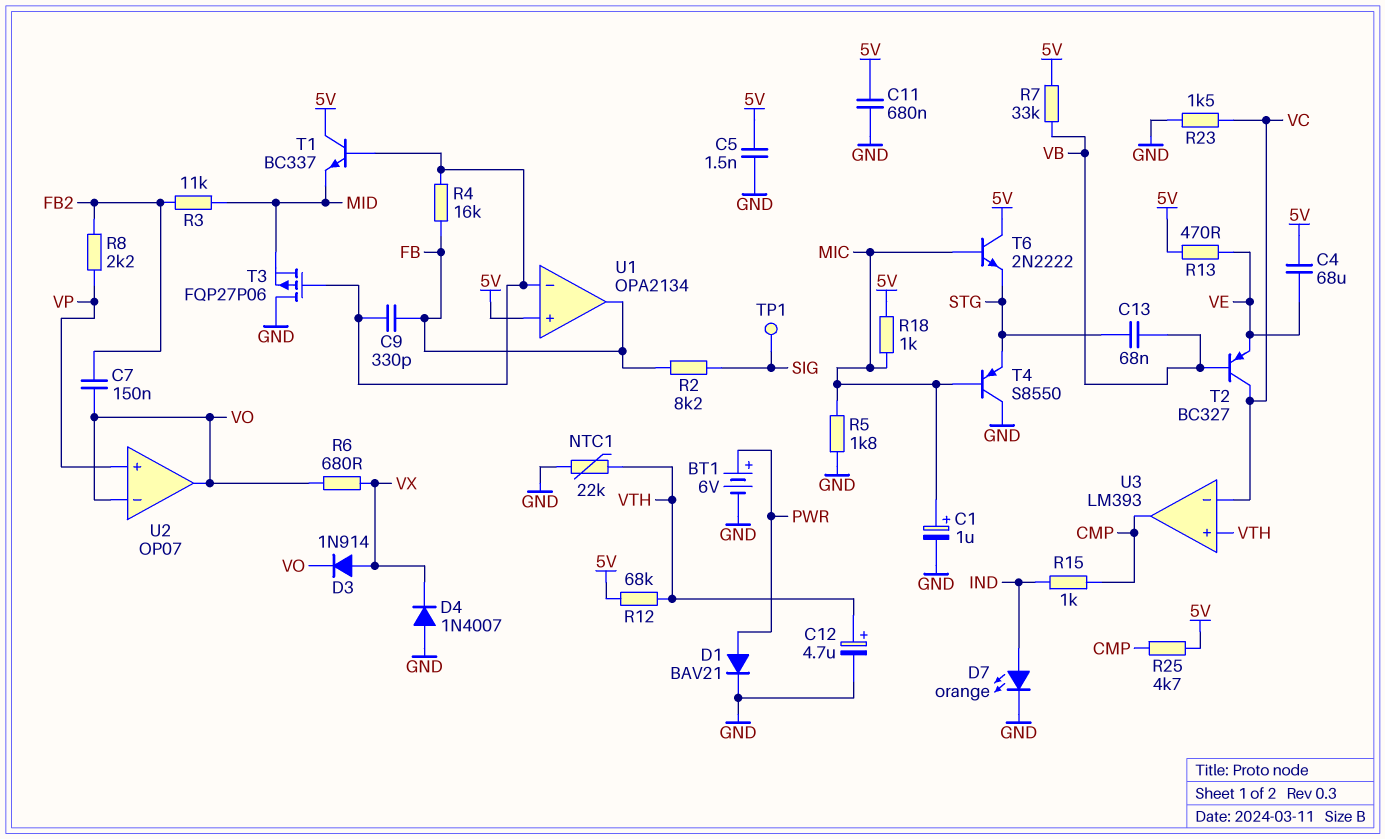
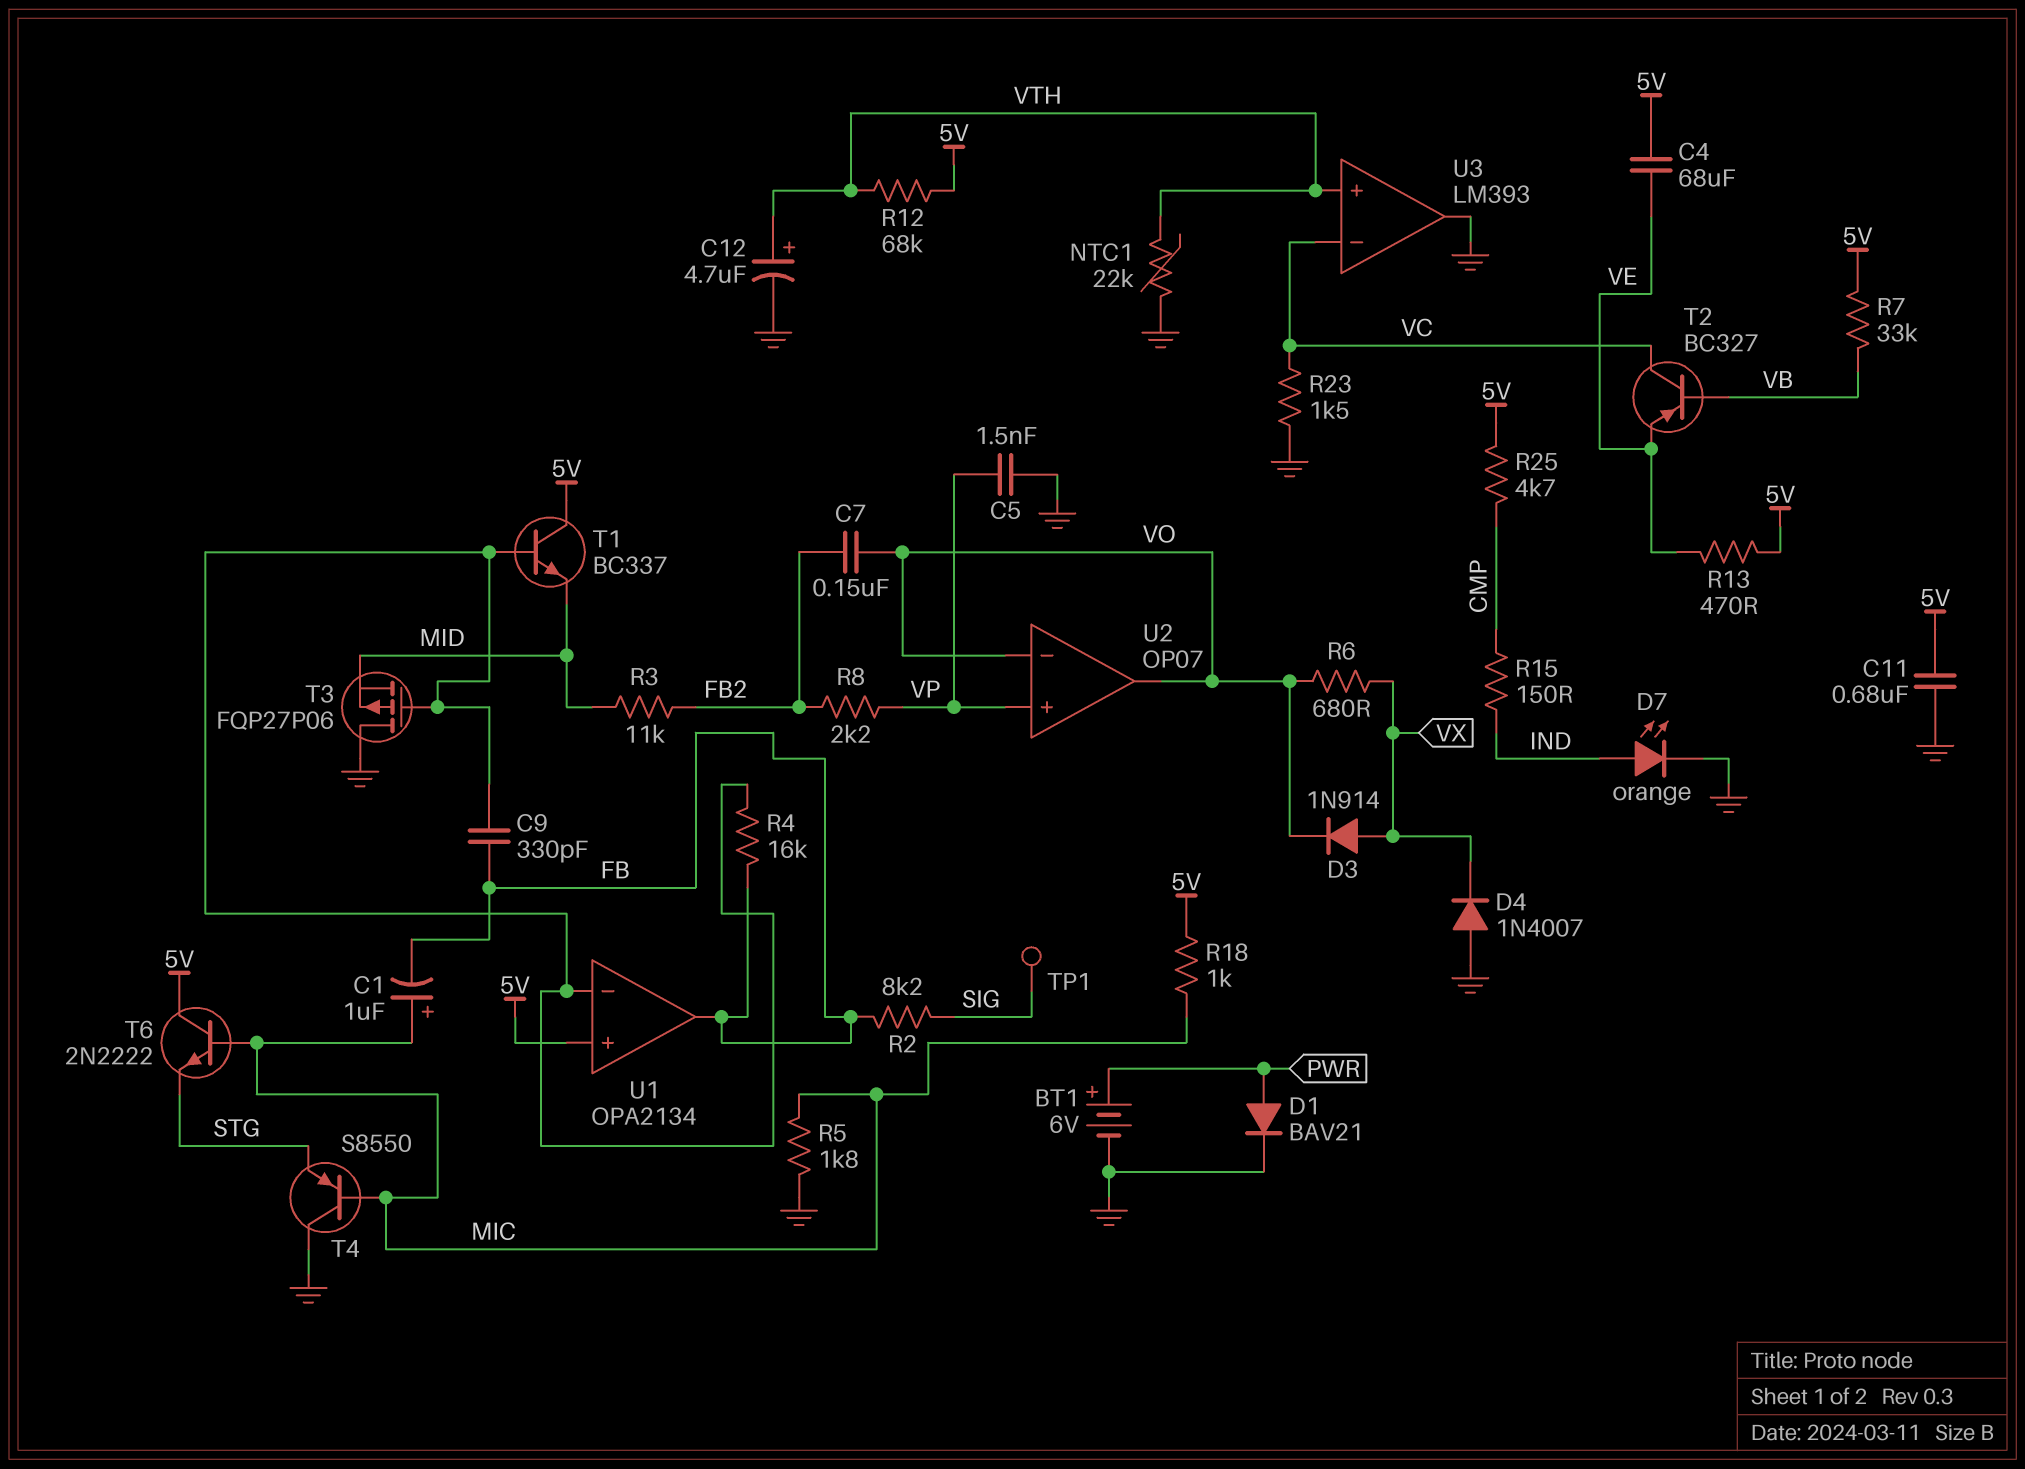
C1: 1uF (plus MIC, minus GND) -> 1uF (plus MIC, minus FB)
C5: 1.5nF (5V, GND) -> 1.5nF (GND, VP)
C13: 68nF (STG, VB) -> none
R15: 1k (CMP, IND) -> 150 (CMP, IND)
U3 pin out: CMP -> GND

